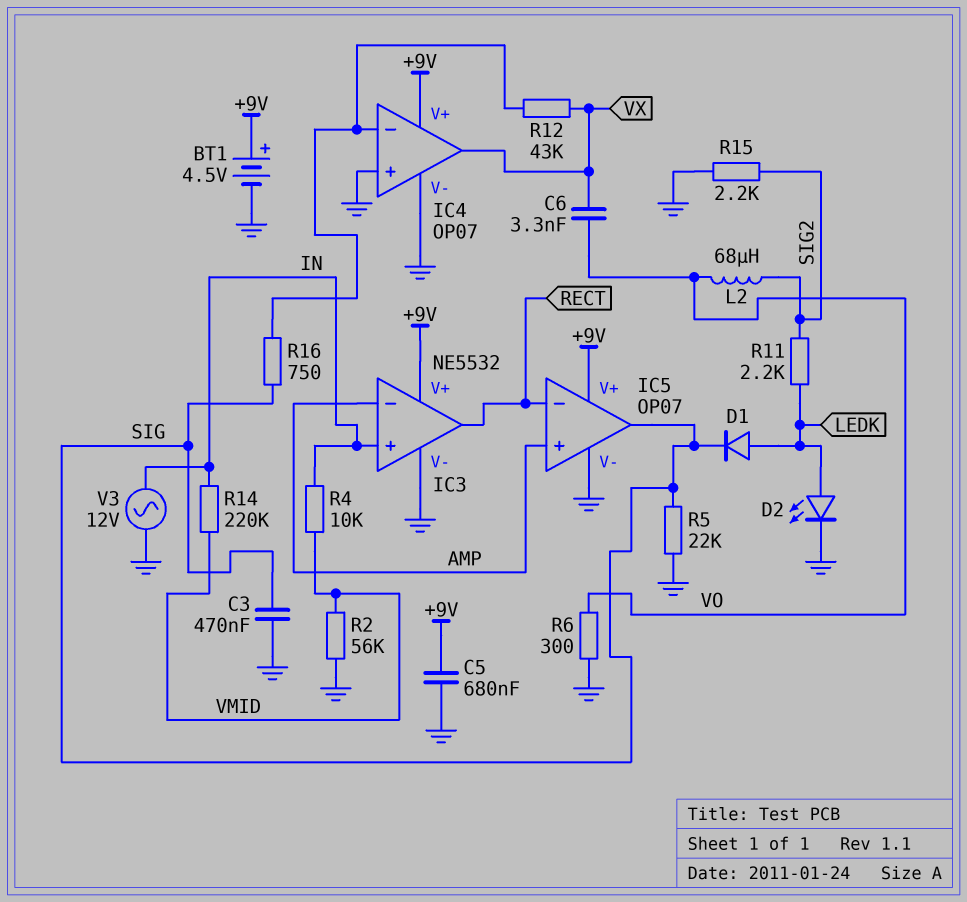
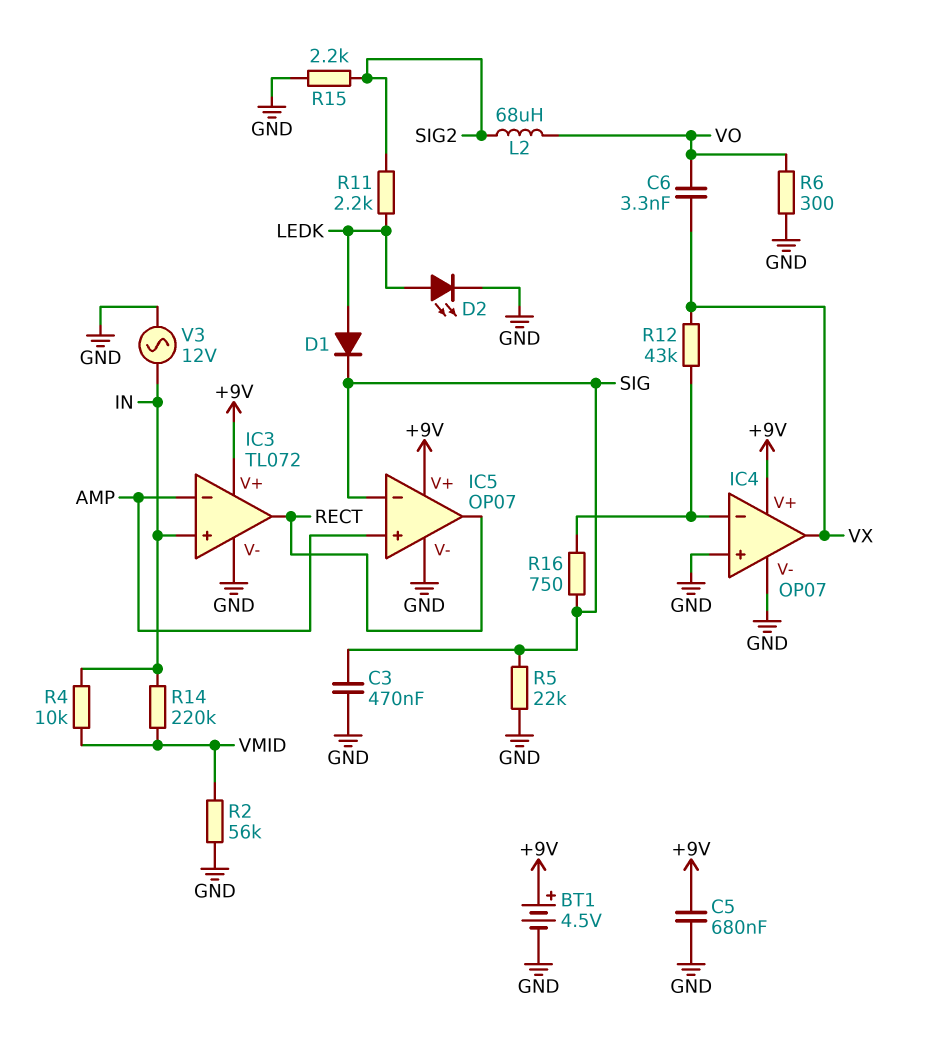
IC3: NE5532 -> TL072
IC5 pin in-: RECT -> SIG
IC5 pin out: SIG -> RECT

